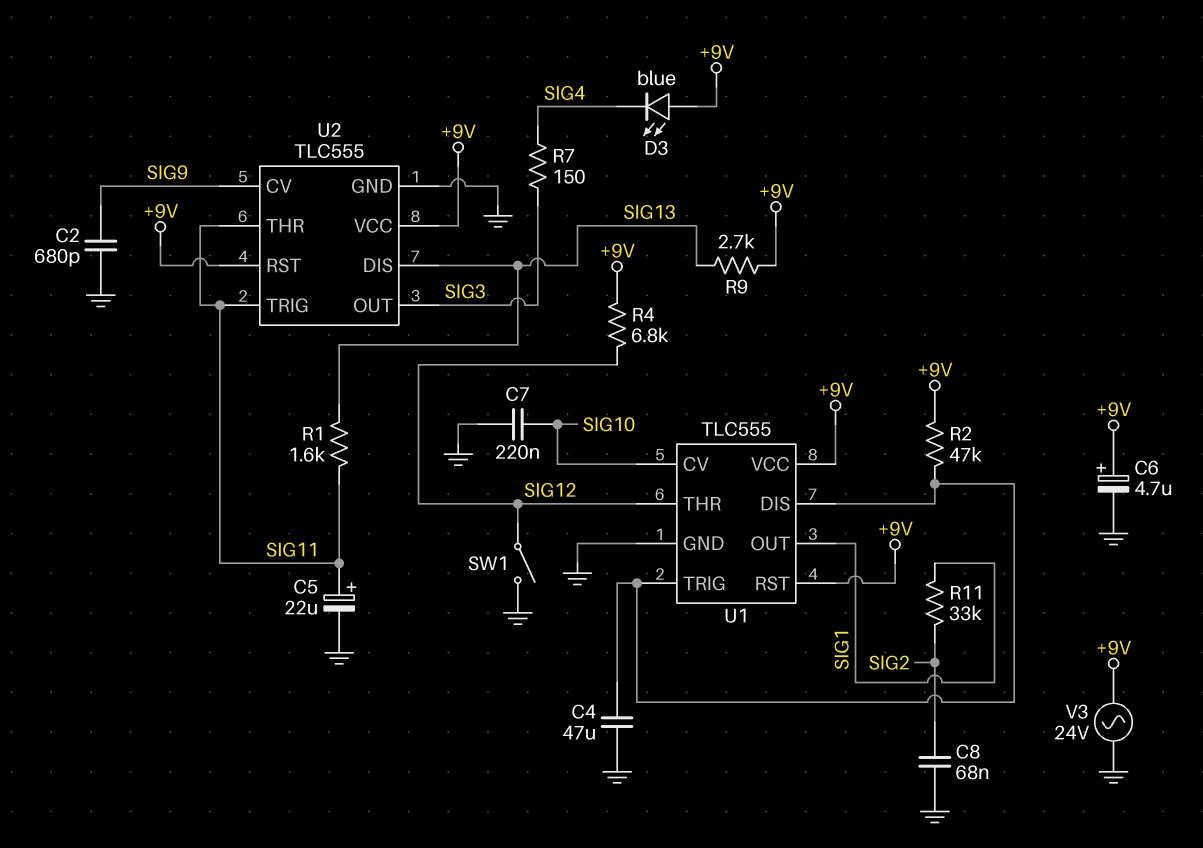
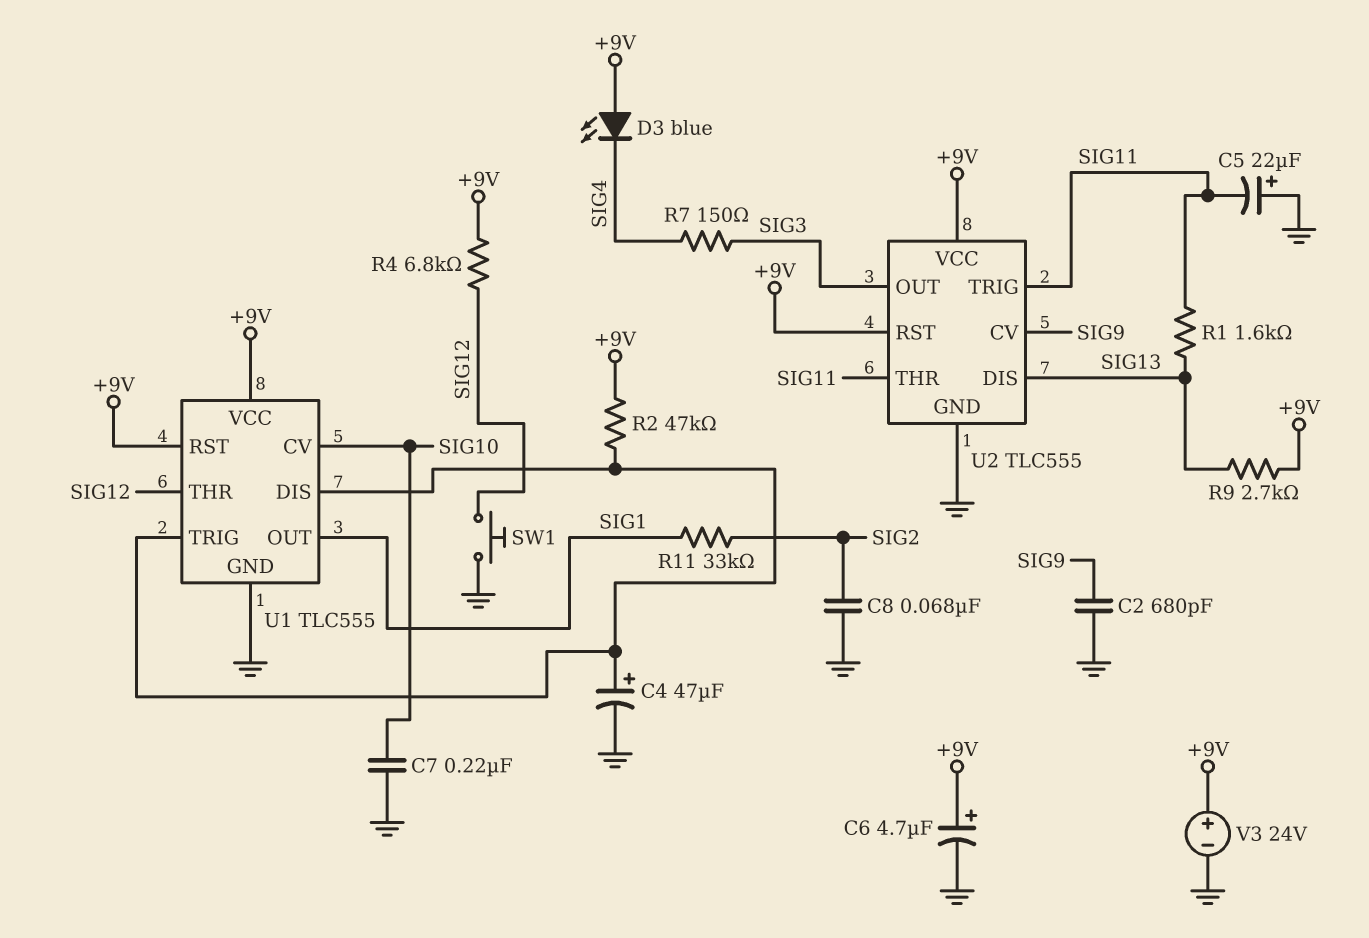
C4: 47uF (GND, U1/DIS) -> 47uF (plus U1/DIS, minus GND)
C5: 22uF (plus SIG11, minus GND) -> 22uF (plus GND, minus SIG11)
SW1: switch (GND, SIG12) -> button (GND, SIG12)
V3: AC 24V (+9V, GND) -> 24V (plus +9V, minus GND)

